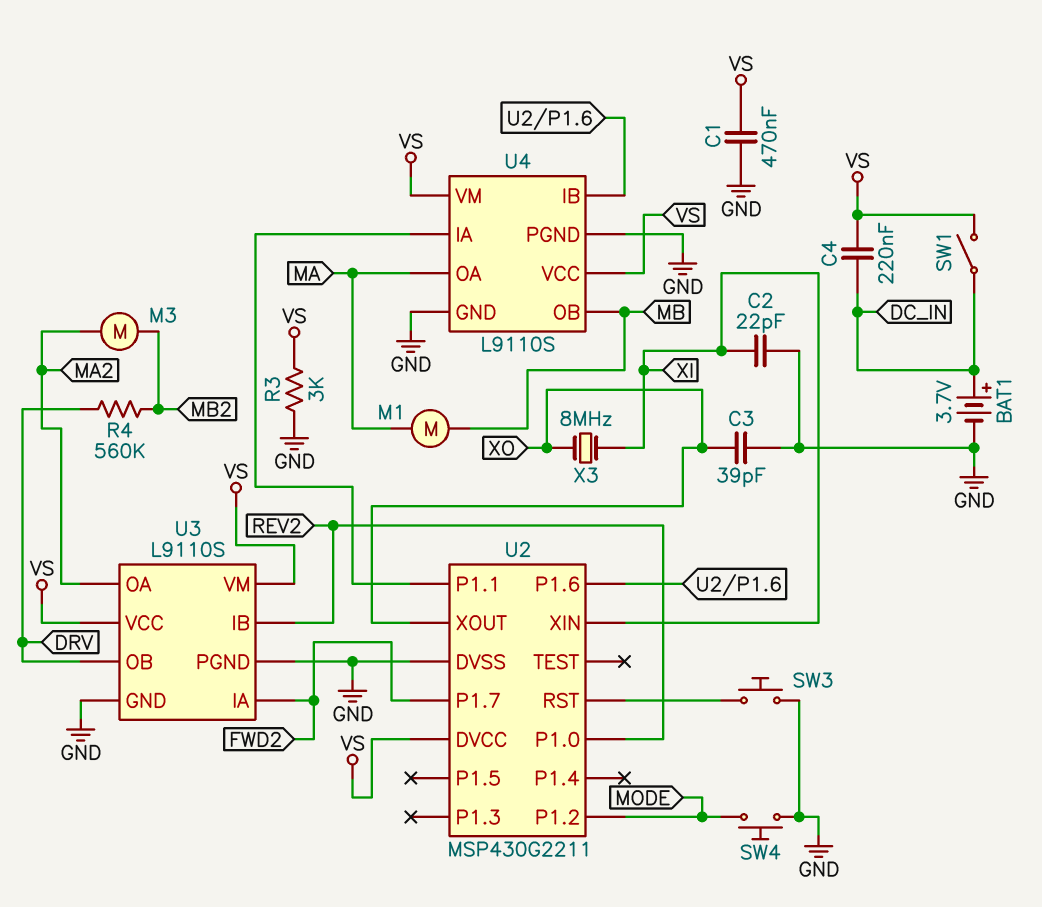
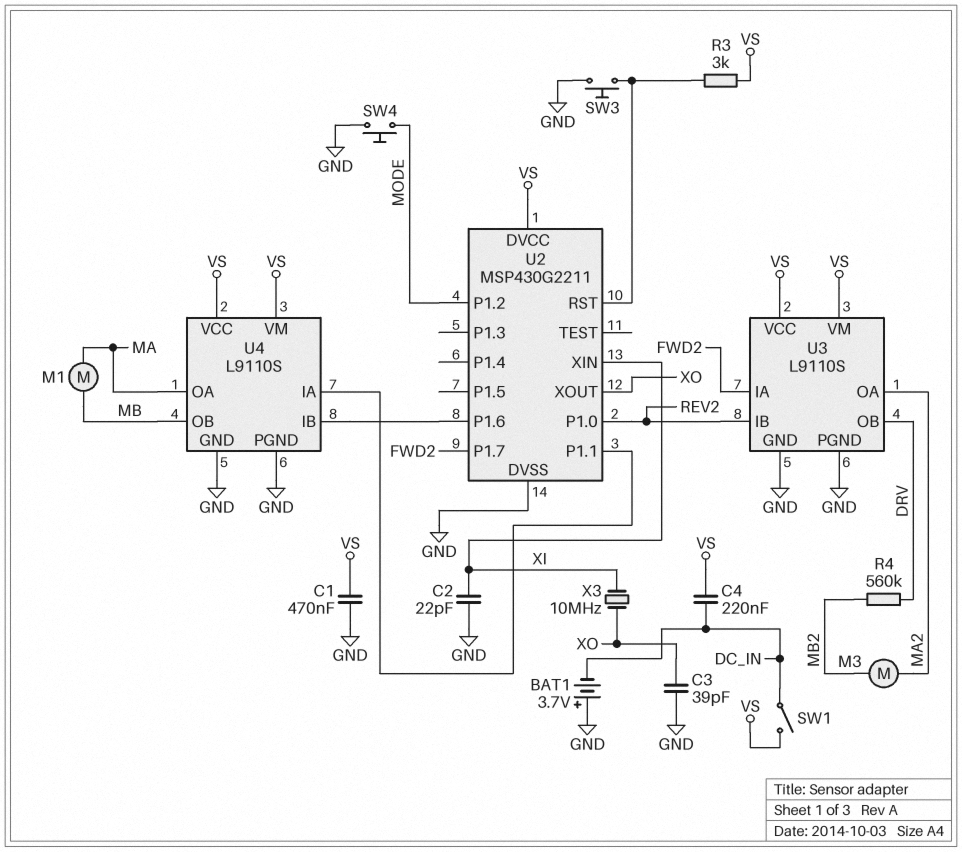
BAT1: 3.7V (plus DC_IN, minus GND) -> 3.7V (plus GND, minus DC_IN)
R3: 3k (GND, VS) -> 3k (U2/RST, VS)
X3: 8MHz (XI, XO) -> 10MHz (XI, XO)

